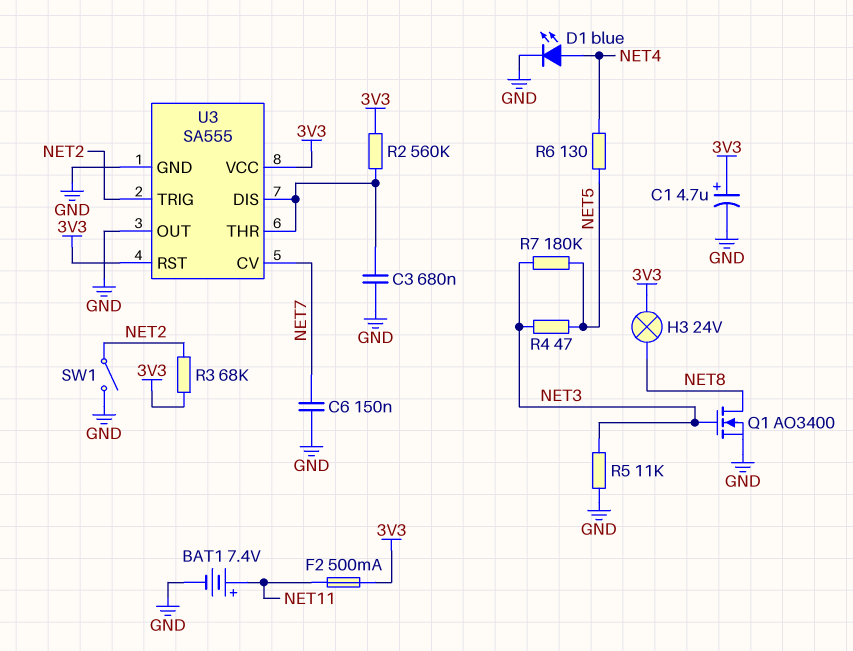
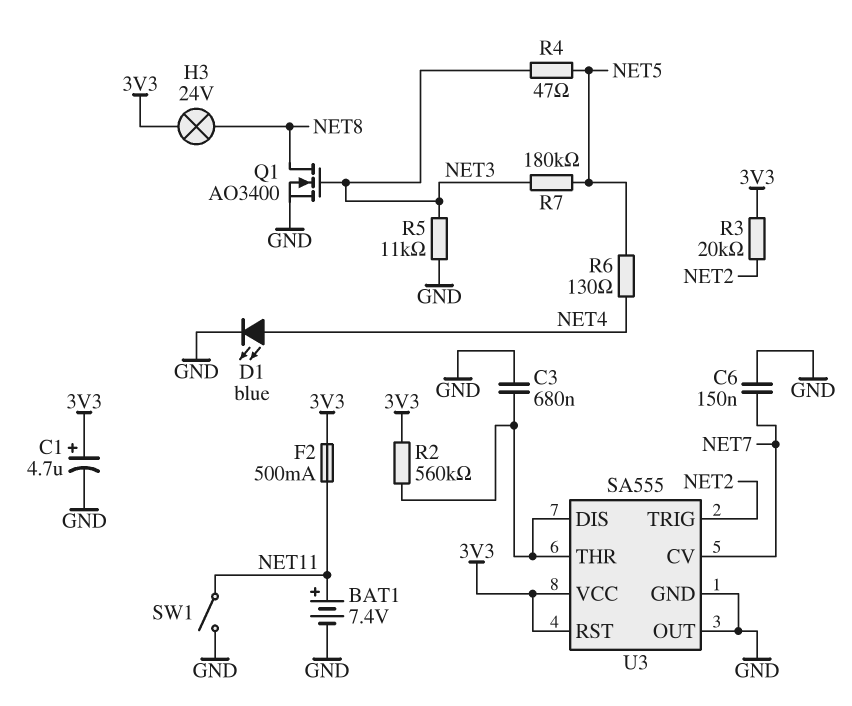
R3: 68k (3V3, NET2) -> 20k (3V3, NET2)
SW1: switch (GND, NET2) -> switch (GND, NET11)

